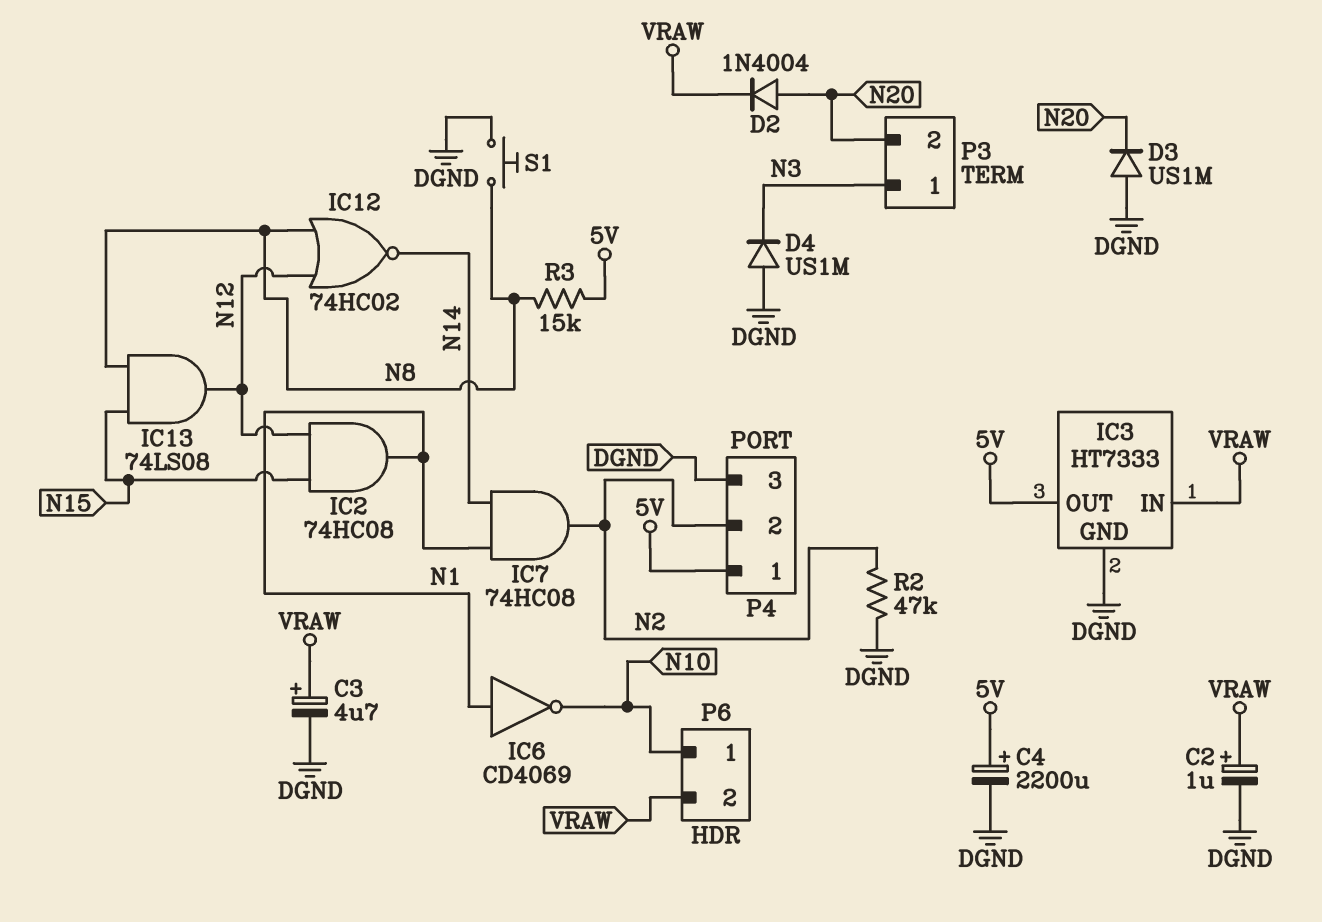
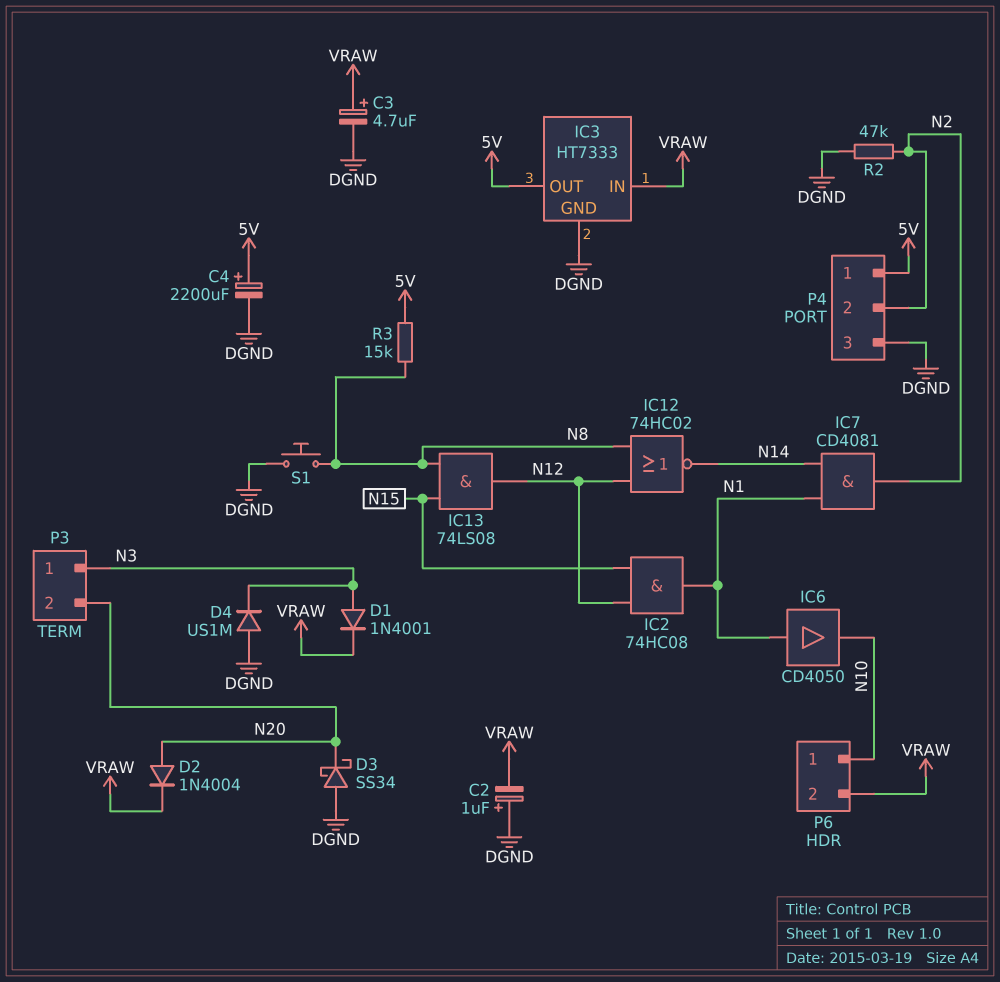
C2: 1uF (plus VRAW, minus DGND) -> 1uF (plus DGND, minus VRAW)
D1: none -> diode 1N4001 (A N3, K VRAW)
D3: diode US1M (A DGND, K N20) -> schottky SS34 (A DGND, K N20)
IC6: NOT CD4069 (in N1, out N10) -> buffer CD4050 (in N1, out N10)
IC7: AND 74HC08 (in N1, in N14, out N2) -> AND CD4081 (in N1, in N14, out N2)

